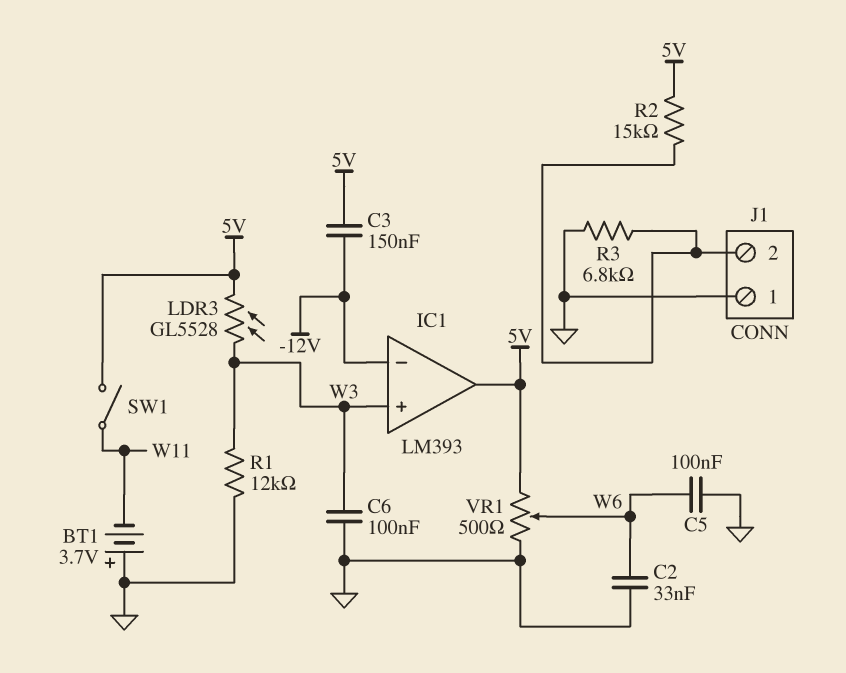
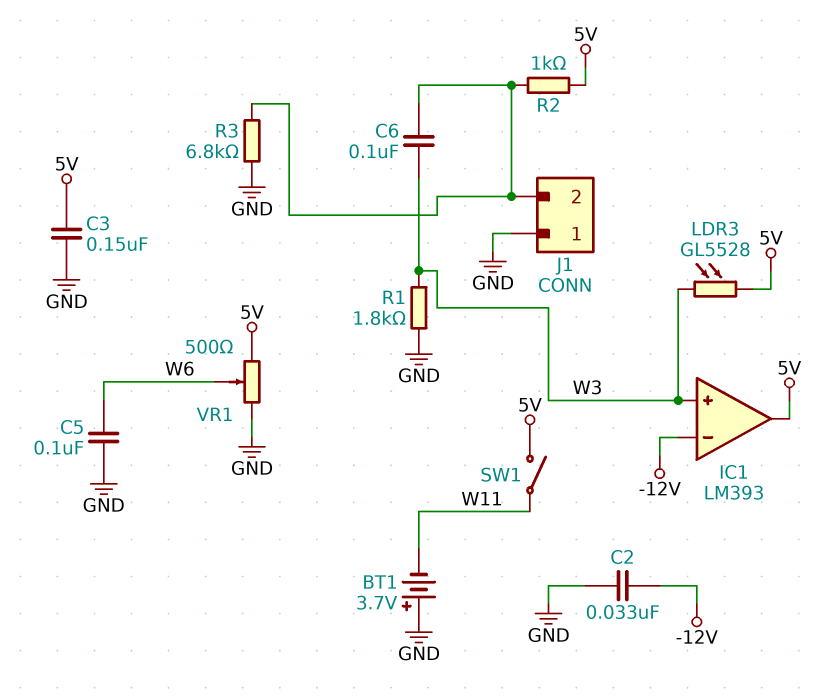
C2: 33nF (GND, W6) -> 33nF (-12V, GND)
C3: 150nF (-12V, 5V) -> 150nF (5V, GND)
C6: 100nF (GND, W3) -> 100nF (J1/2, W3)
R1: 12k (GND, W3) -> 1.8k (GND, W3)
R2: 15k (5V, J1/2) -> 1k (5V, J1/2)

